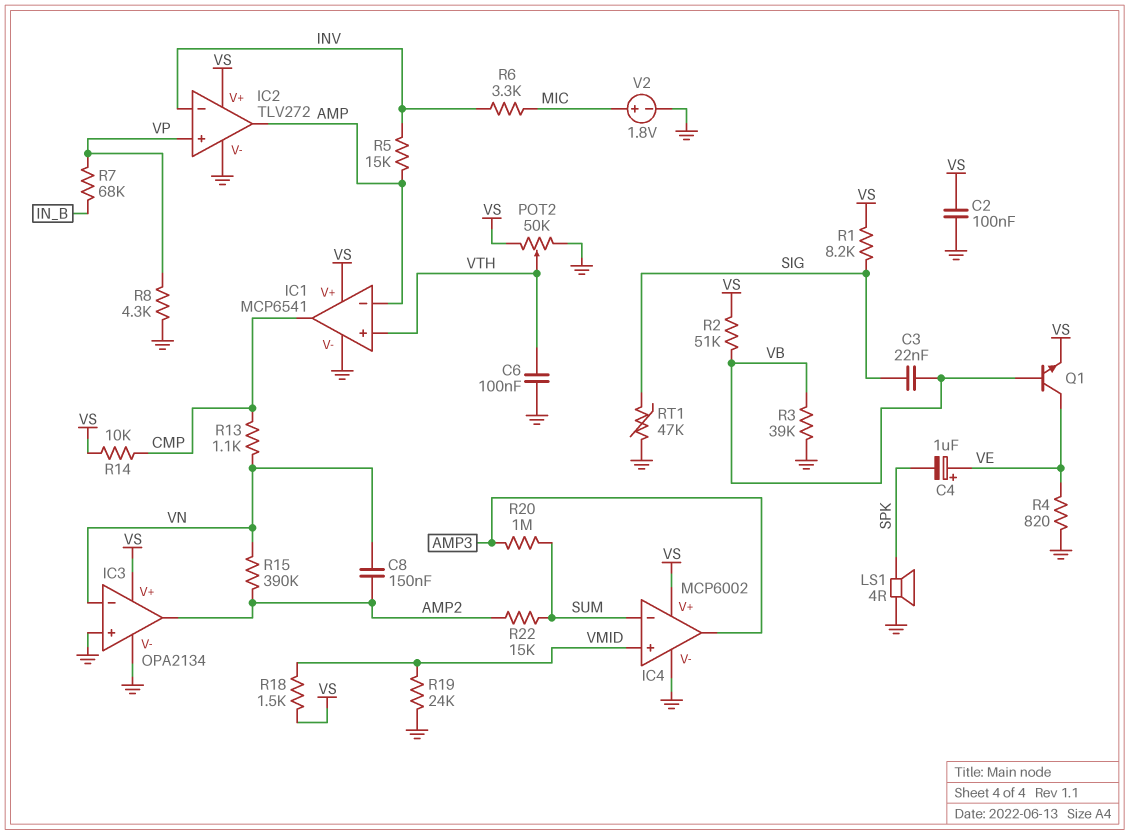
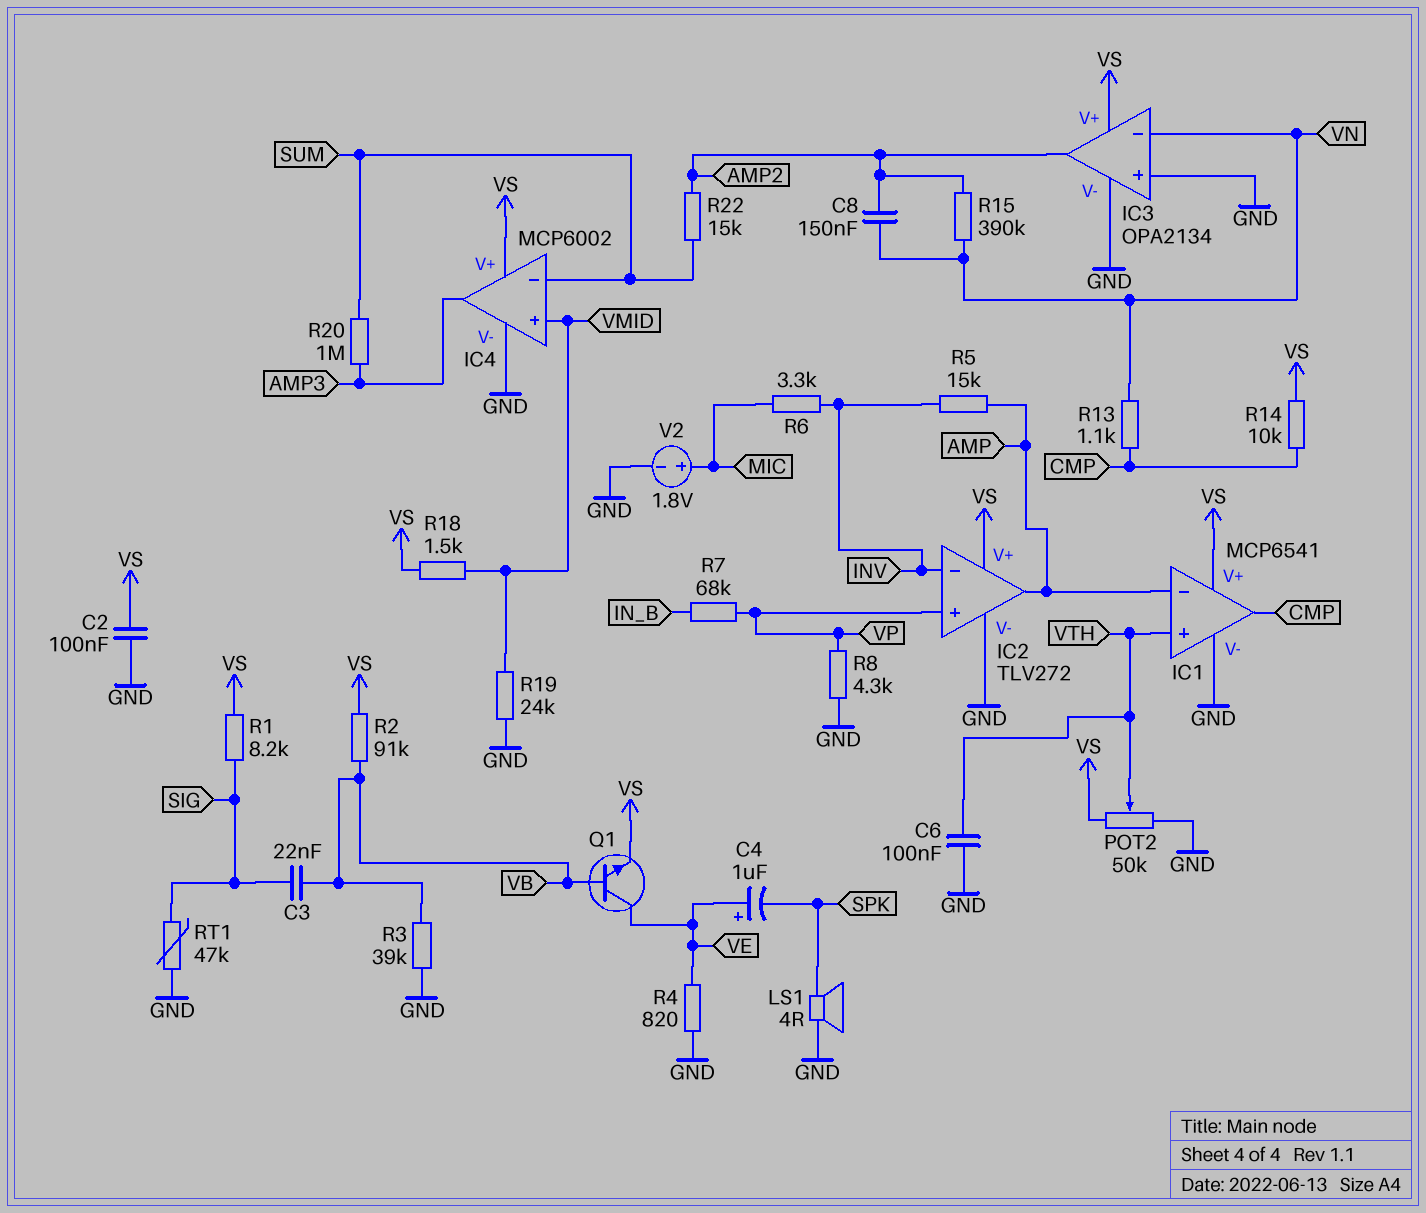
R2: 51k (VB, VS) -> 91k (VB, VS)

